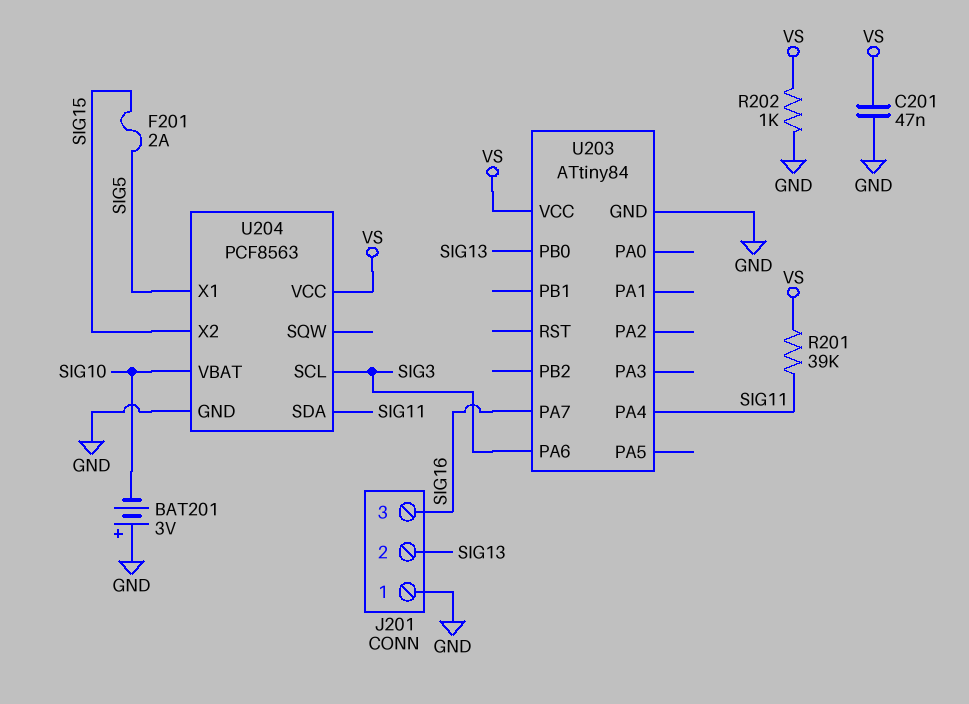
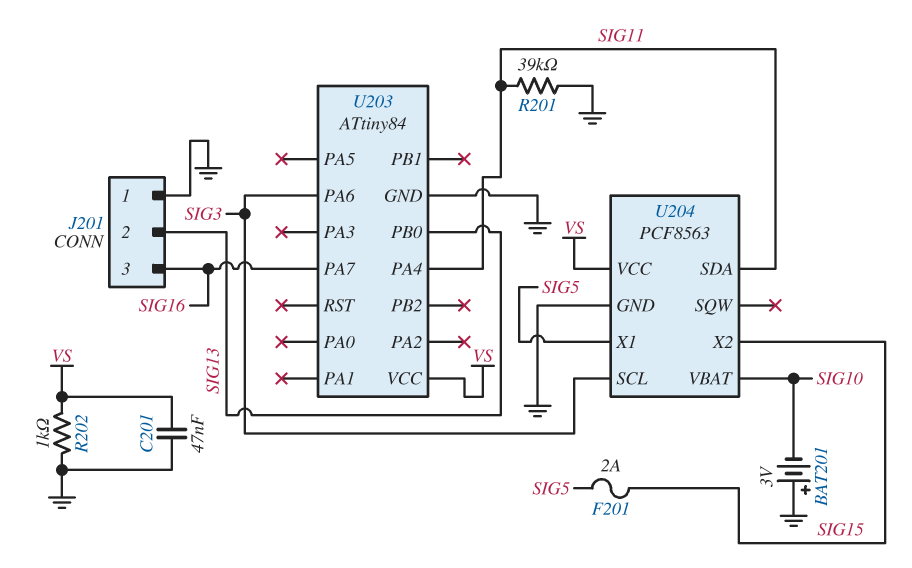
R201: 39k (SIG11, VS) -> 39k (GND, SIG11)

